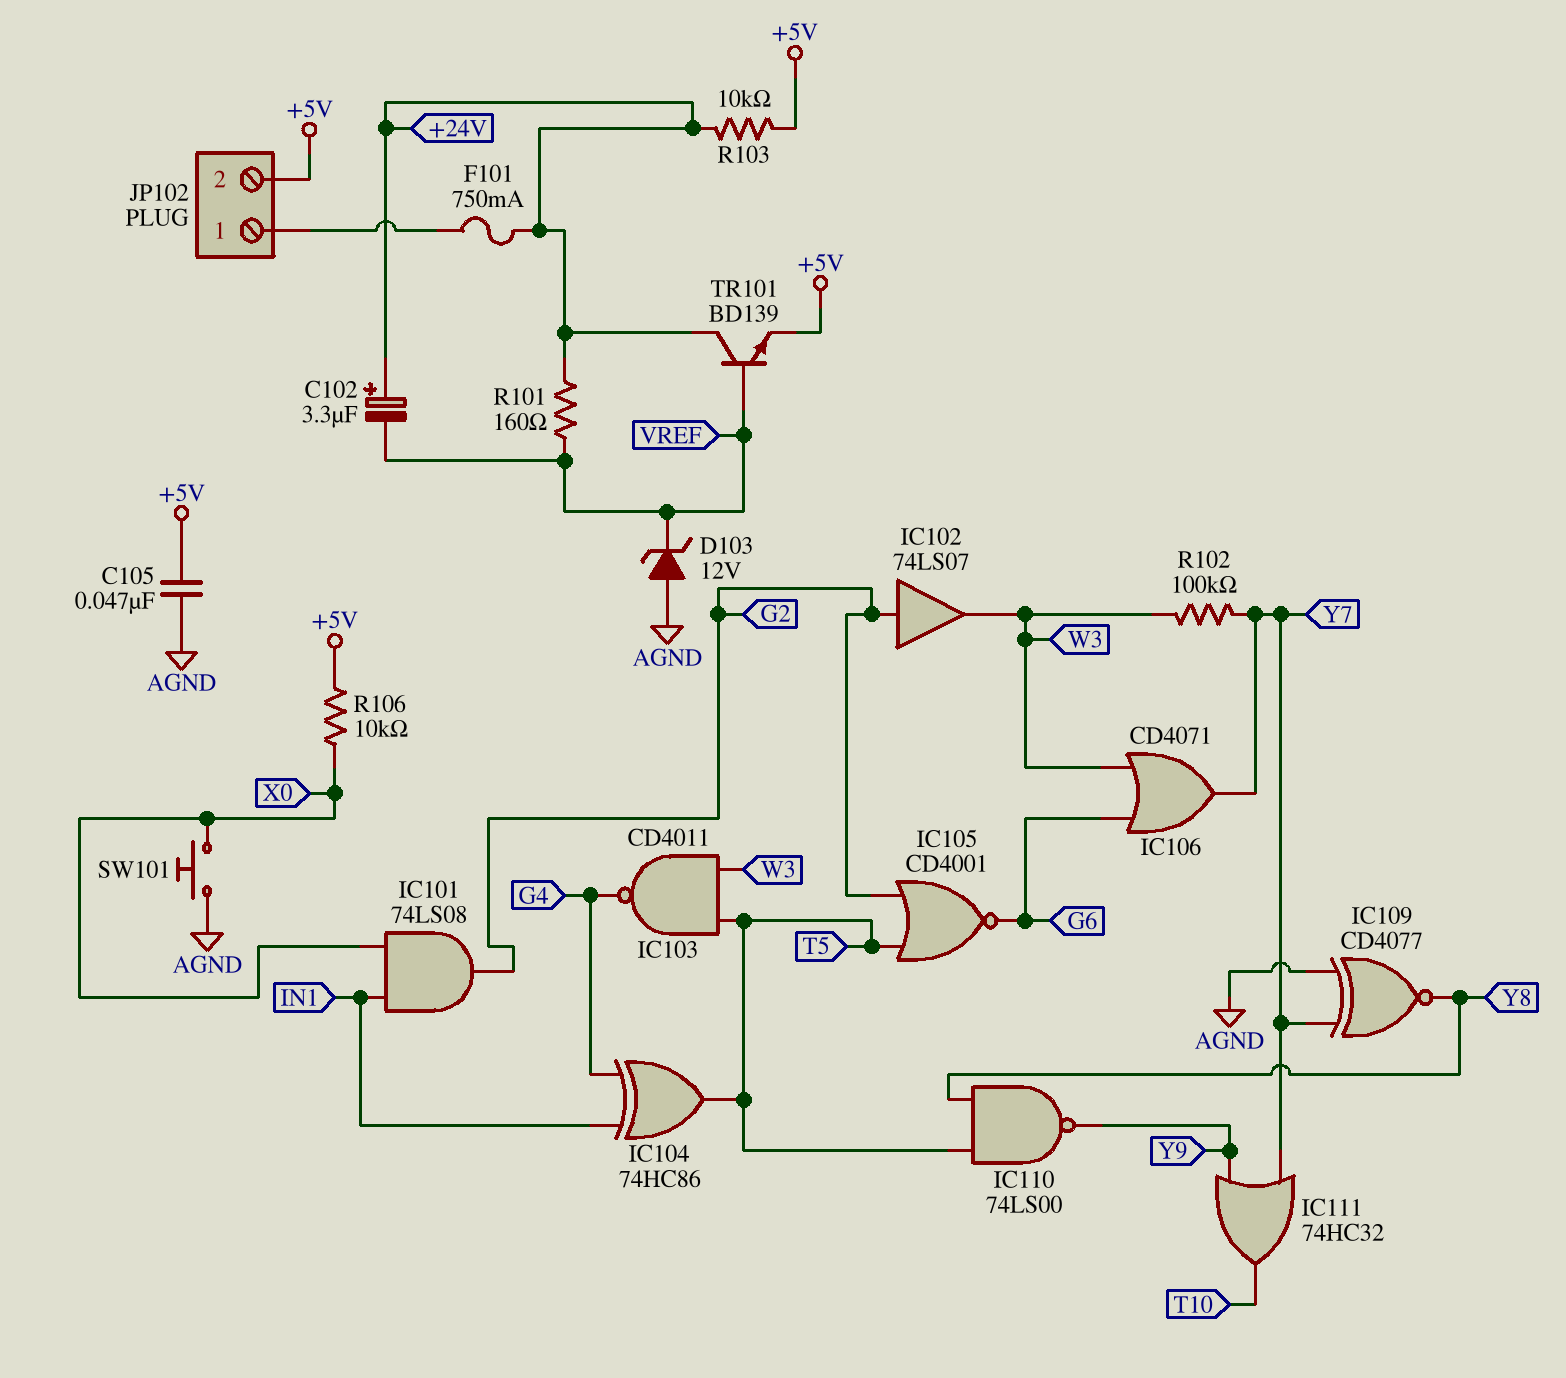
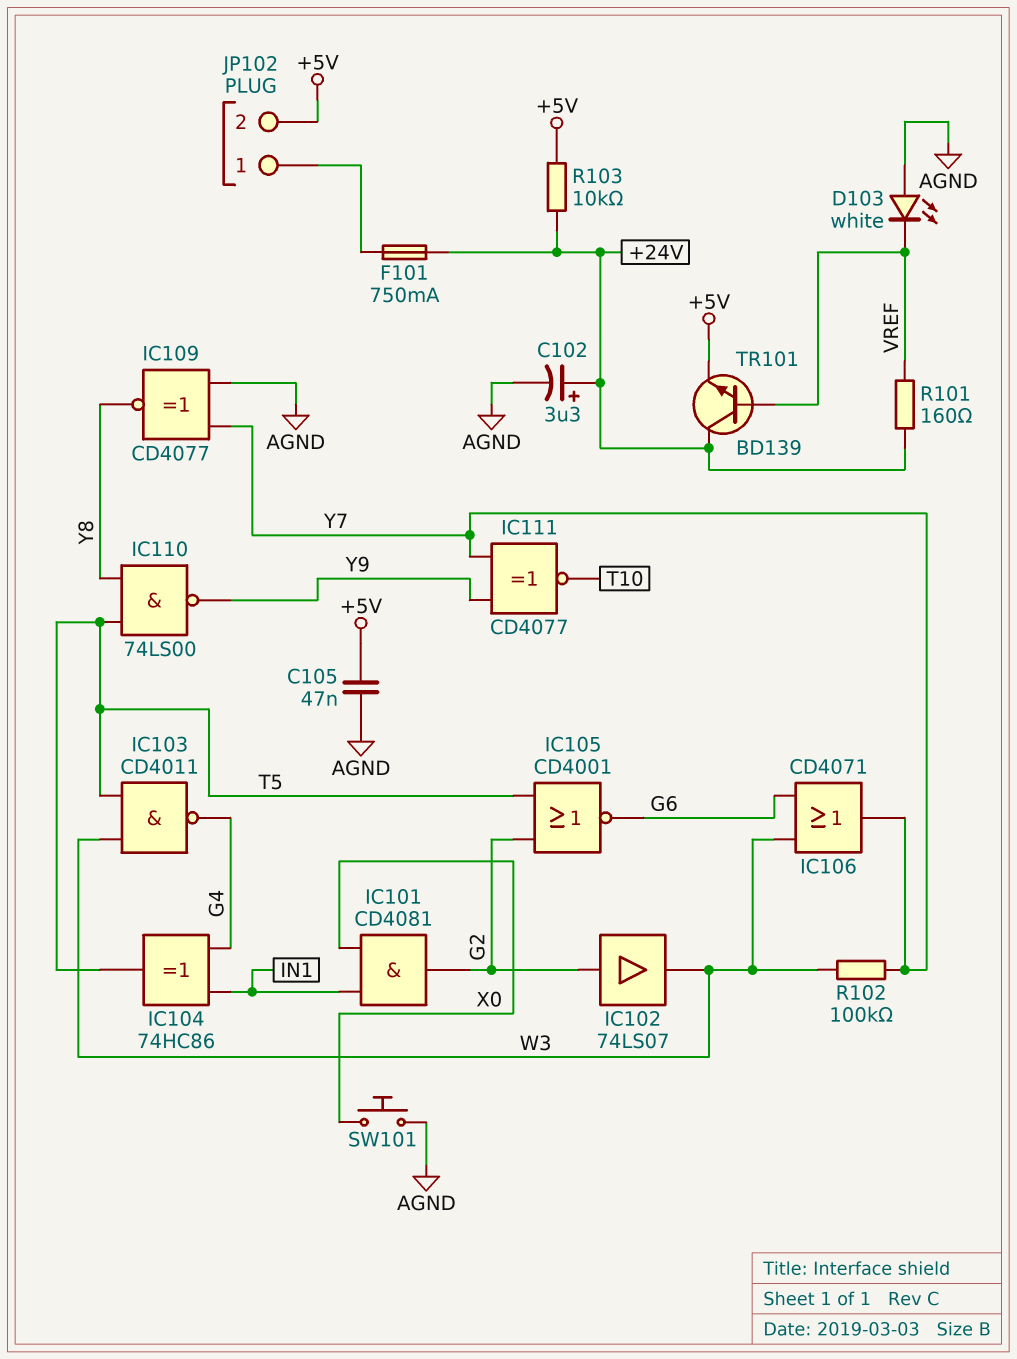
C102: 3.3uF (plus +24V, minus VREF) -> 3.3uF (plus +24V, minus AGND)
D103: zener 12V (A AGND, K VREF) -> LED white (A AGND, K VREF)
IC101: AND 74LS08 (in IN1, in X0, out G2) -> AND CD4081 (in IN1, in X0, out G2)
IC111: OR 74HC32 (in Y7, in Y9, out T10) -> XNOR CD4077 (in Y7, in Y9, out T10)
R106: 10k (+5V, X0) -> none

